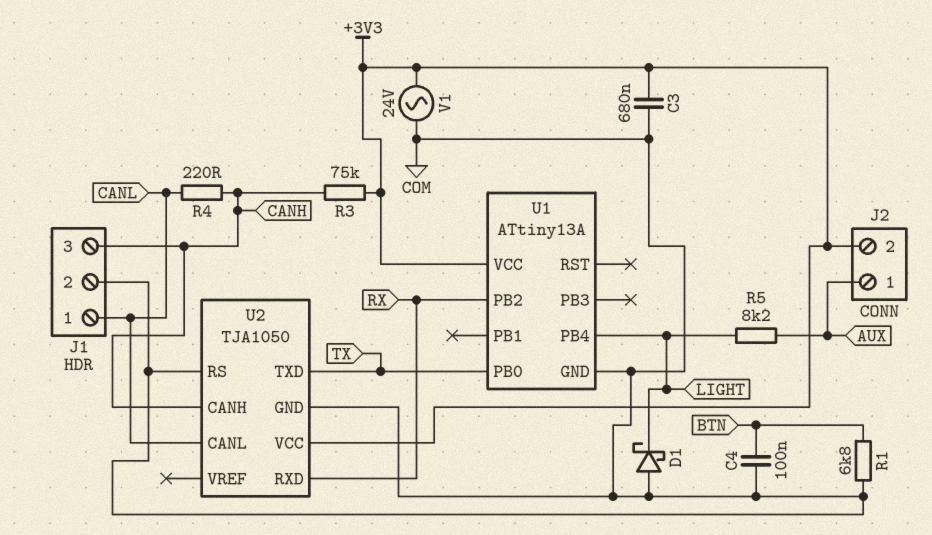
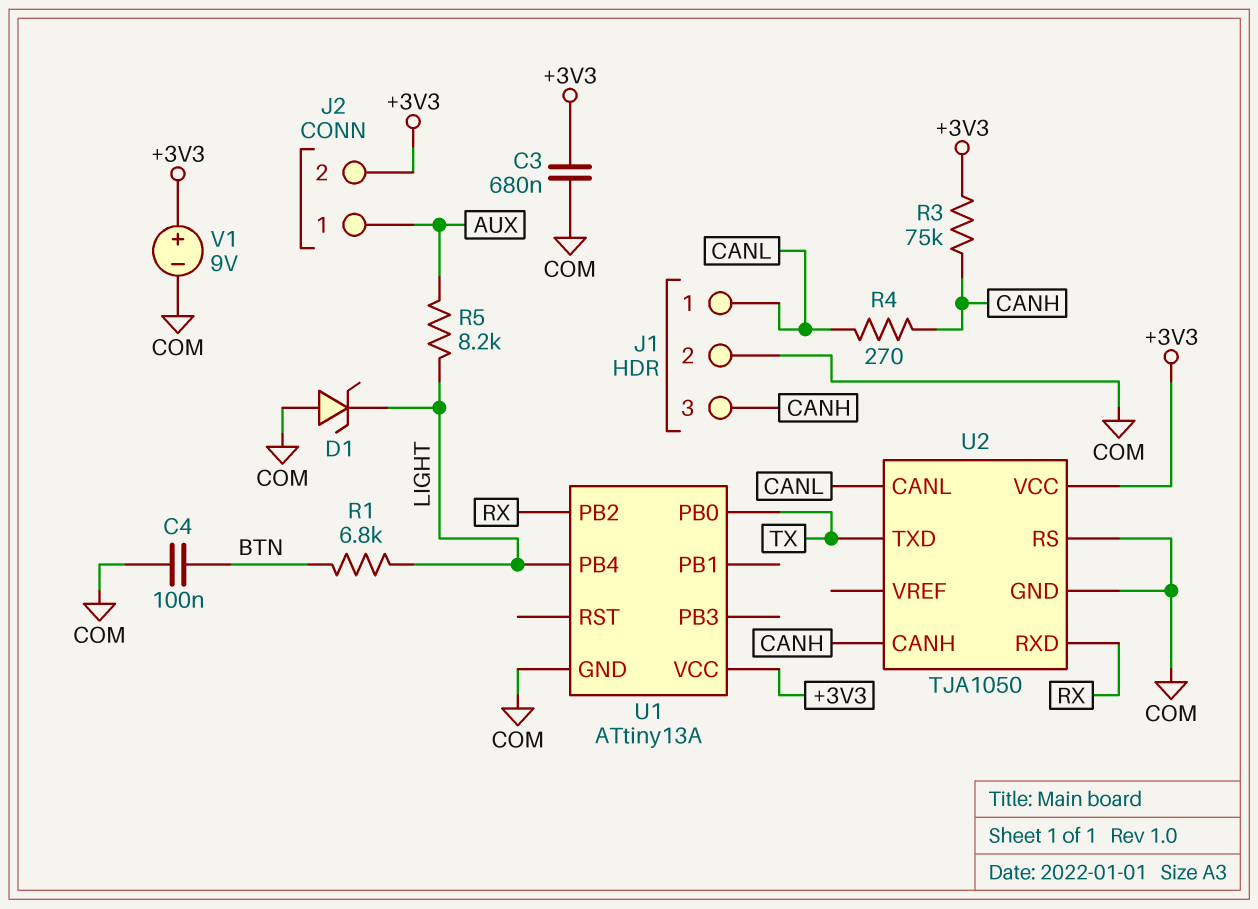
D1: schottky (A COM, K LIGHT) -> zener (A COM, K LIGHT)
R1: 6.8k (BTN, COM) -> 6.8k (BTN, LIGHT)
R4: 220 (CANH, CANL) -> 270 (CANH, CANL)
V1: AC 24V (+3V3, COM) -> 9V (plus +3V3, minus COM)

